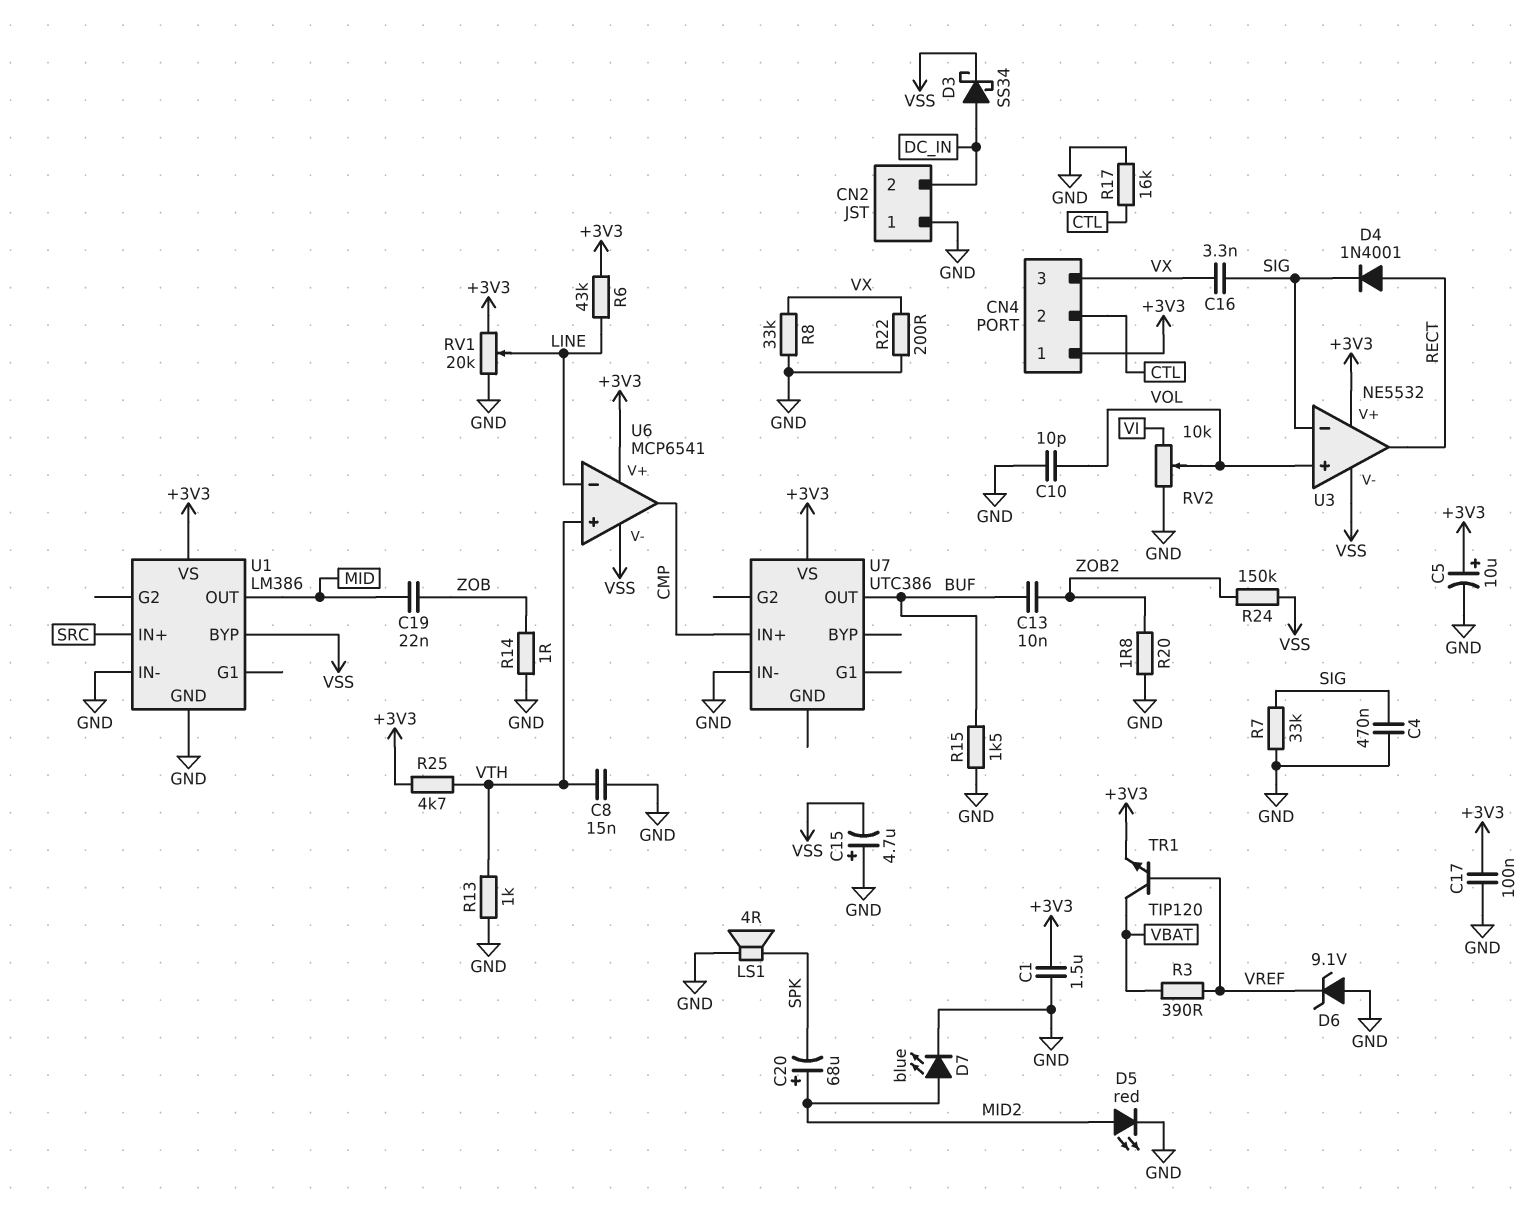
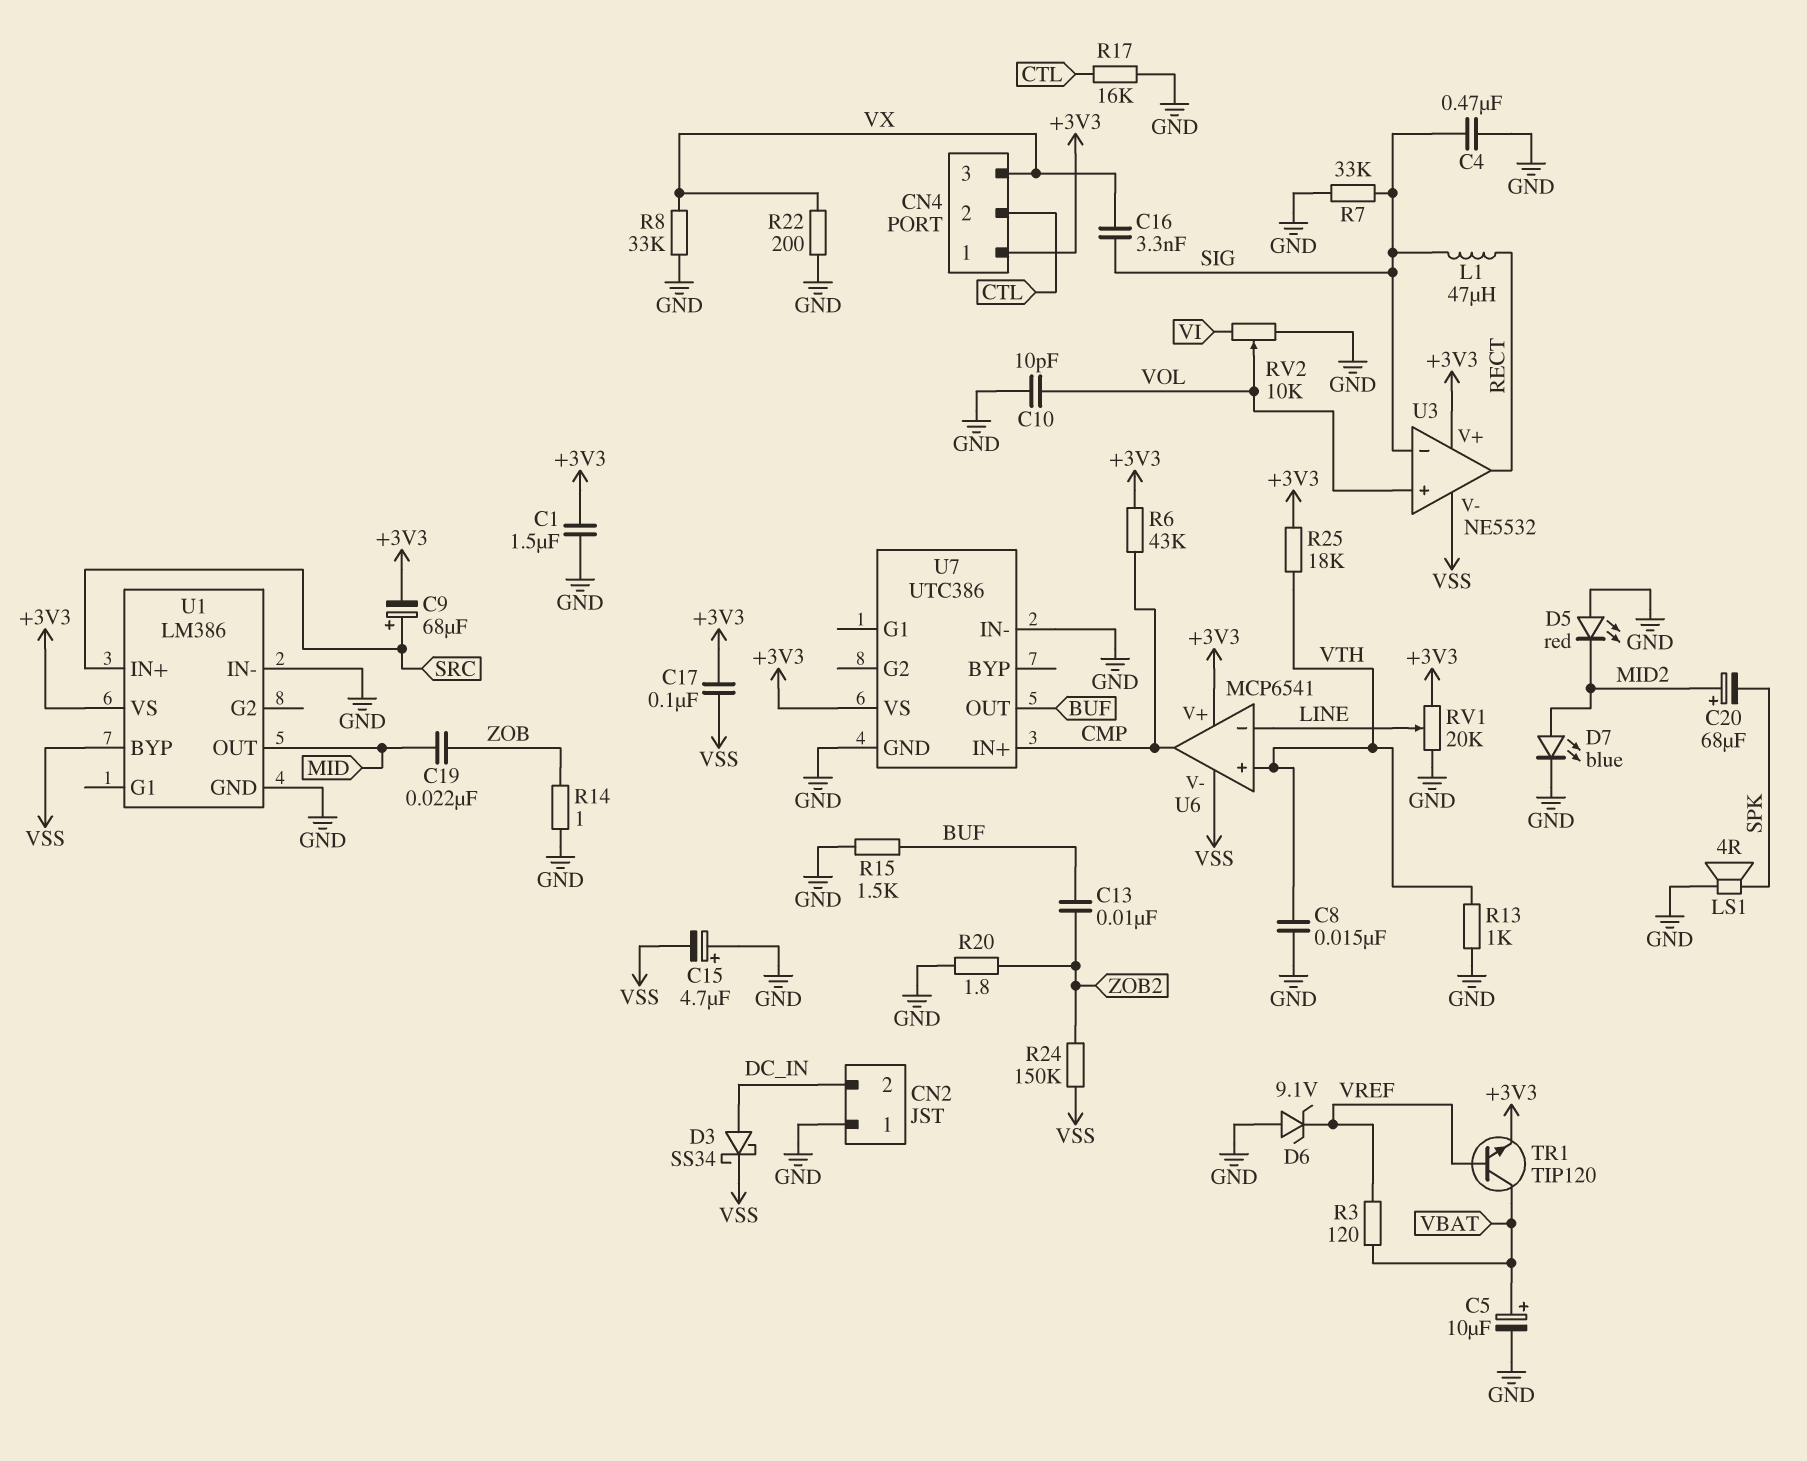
C5: 10uF (plus +3V3, minus GND) -> 10uF (plus VBAT, minus GND)
C9: none -> 68uF (plus SRC, minus +3V3)
C17: 100nF (+3V3, GND) -> 100nF (+3V3, VSS)
D4: diode 1N4001 (A RECT, K SIG) -> none
D5: LED red (A MID2, K GND) -> LED red (A GND, K MID2)
L1: none -> 47uH (RECT, SIG)
R3: 390 (VBAT, VREF) -> 120 (VBAT, VREF)
R6: 43k (+3V3, LINE) -> 43k (+3V3, CMP)
R25: 4.7k (+3V3, VTH) -> 18k (+3V3, VTH)
U7 pin GND: none -> GND

